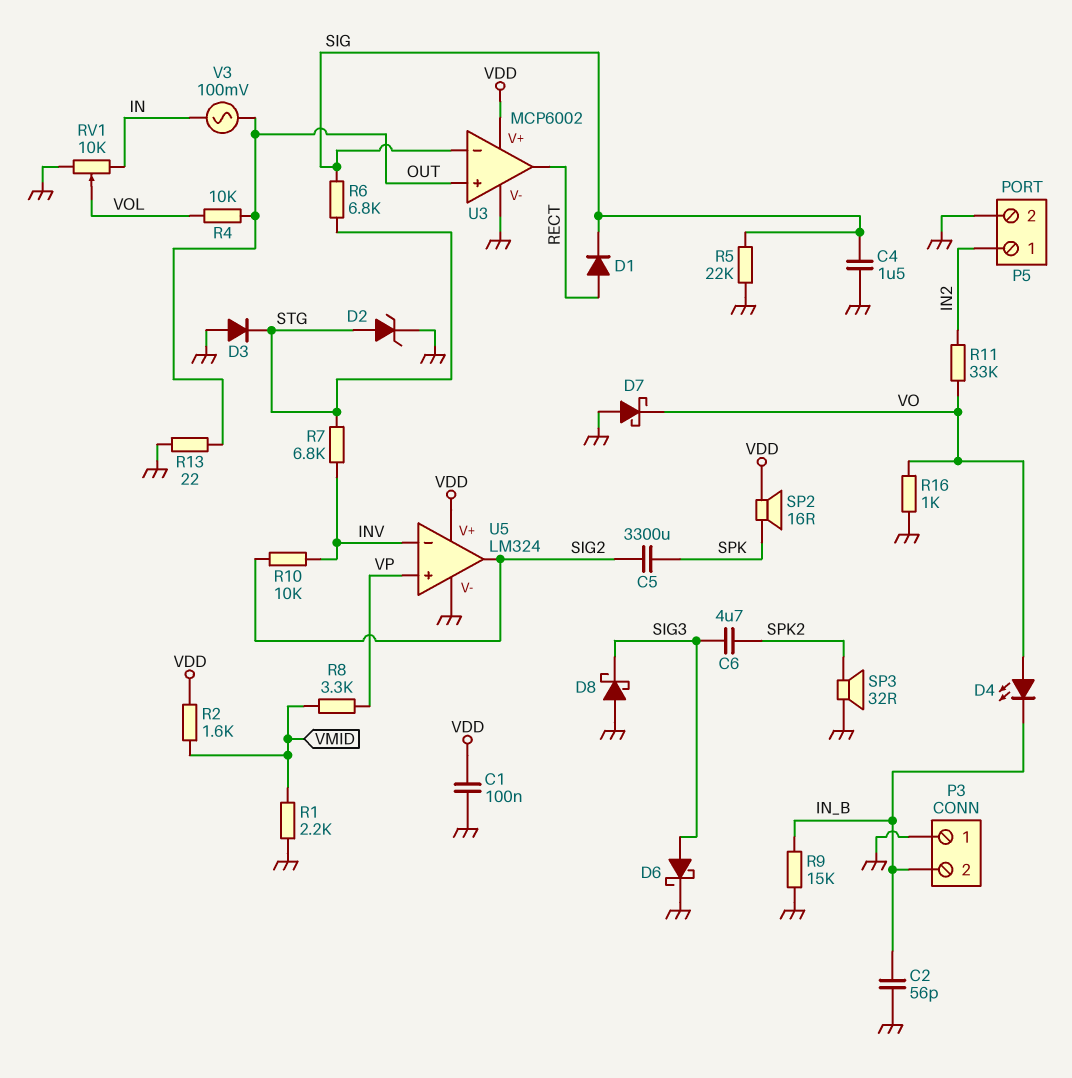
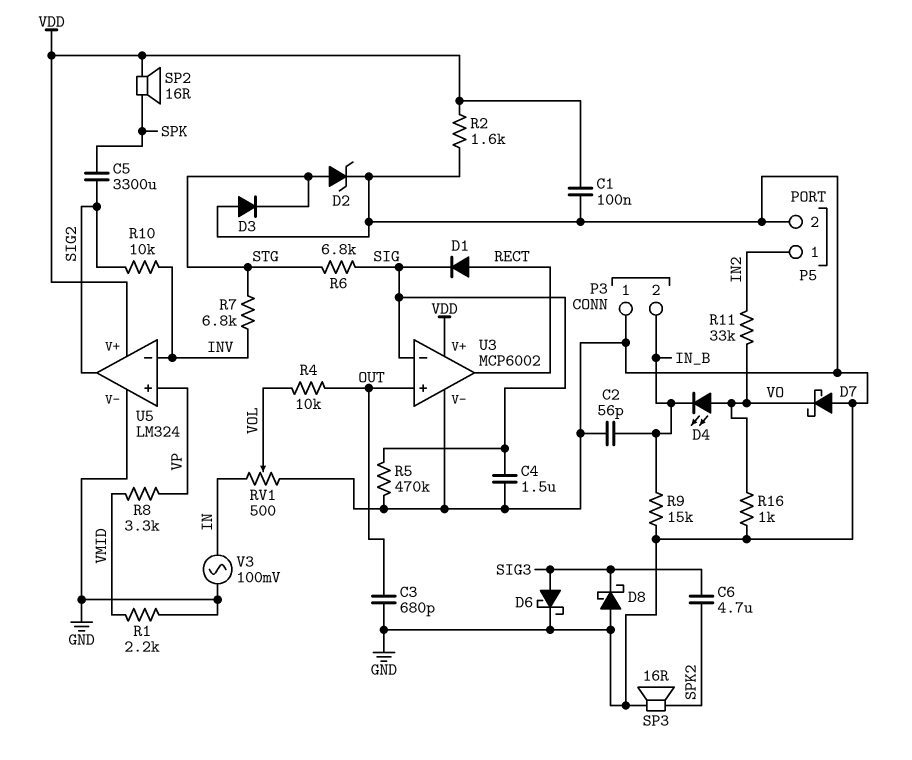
C3: none -> 680pF (GND, OUT)
R2: 1.6k (VDD, VMID) -> 1.6k (GND, VDD)
R5: 22k (GND, SIG) -> 470k (GND, SIG)
R13: 22 (GND, OUT) -> none
RV1: 10k (GND, IN, wiper VOL) -> 500 (GND, IN, wiper VOL)
SP3: speaker 32R (GND, SPK2) -> speaker 16R (GND, SPK2)
V3: AC 100mV (IN, OUT) -> AC 100mV (GND, IN)

